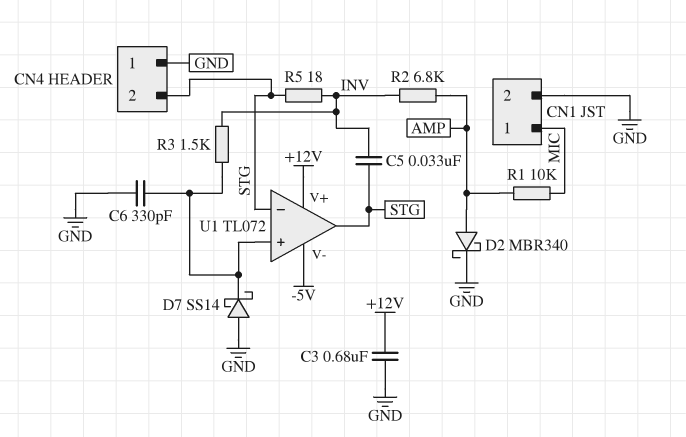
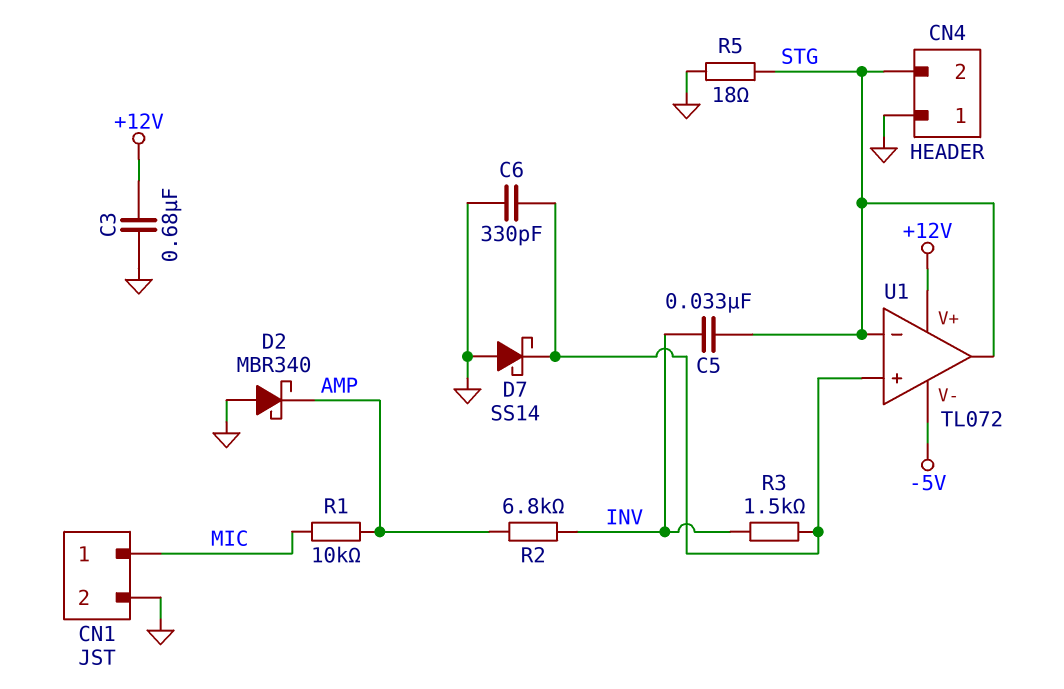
D2: schottky MBR340 (A AMP, K GND) -> schottky MBR340 (A GND, K AMP)
R5: 18 (INV, STG) -> 18 (GND, STG)

